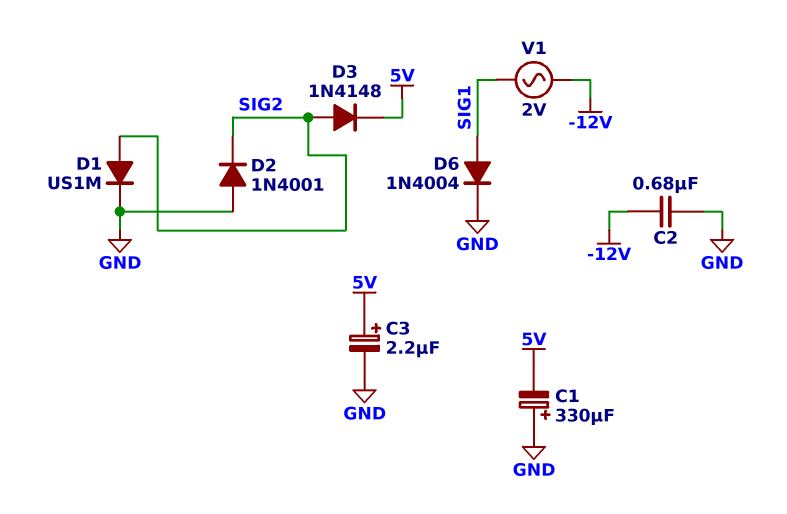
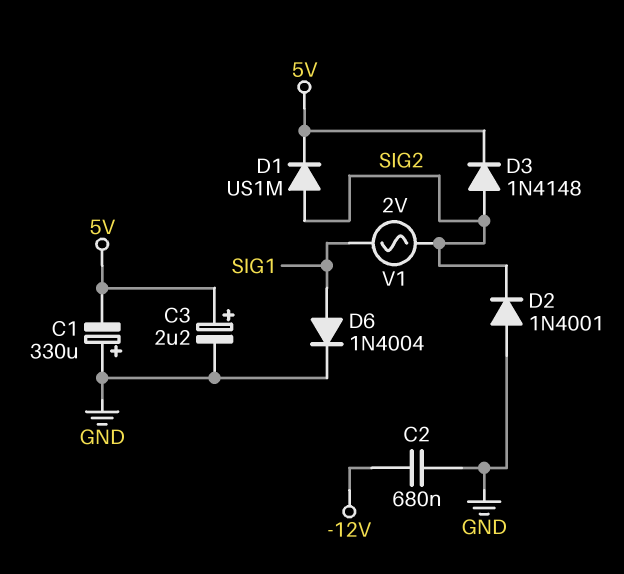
D1: diode US1M (A SIG2, K GND) -> diode US1M (A SIG2, K 5V)
V1: AC 2V (-12V, SIG1) -> AC 2V (SIG1, SIG2)

